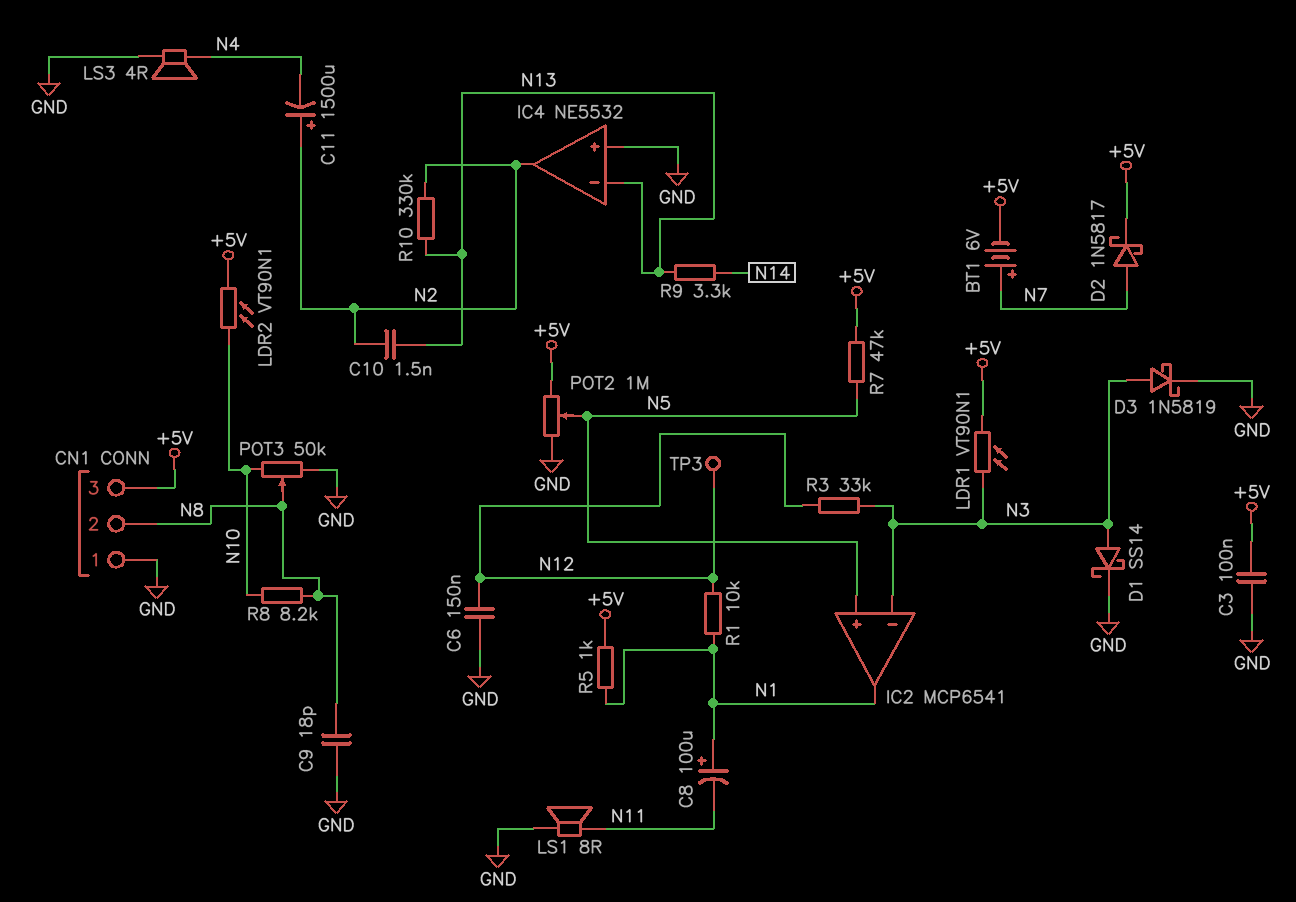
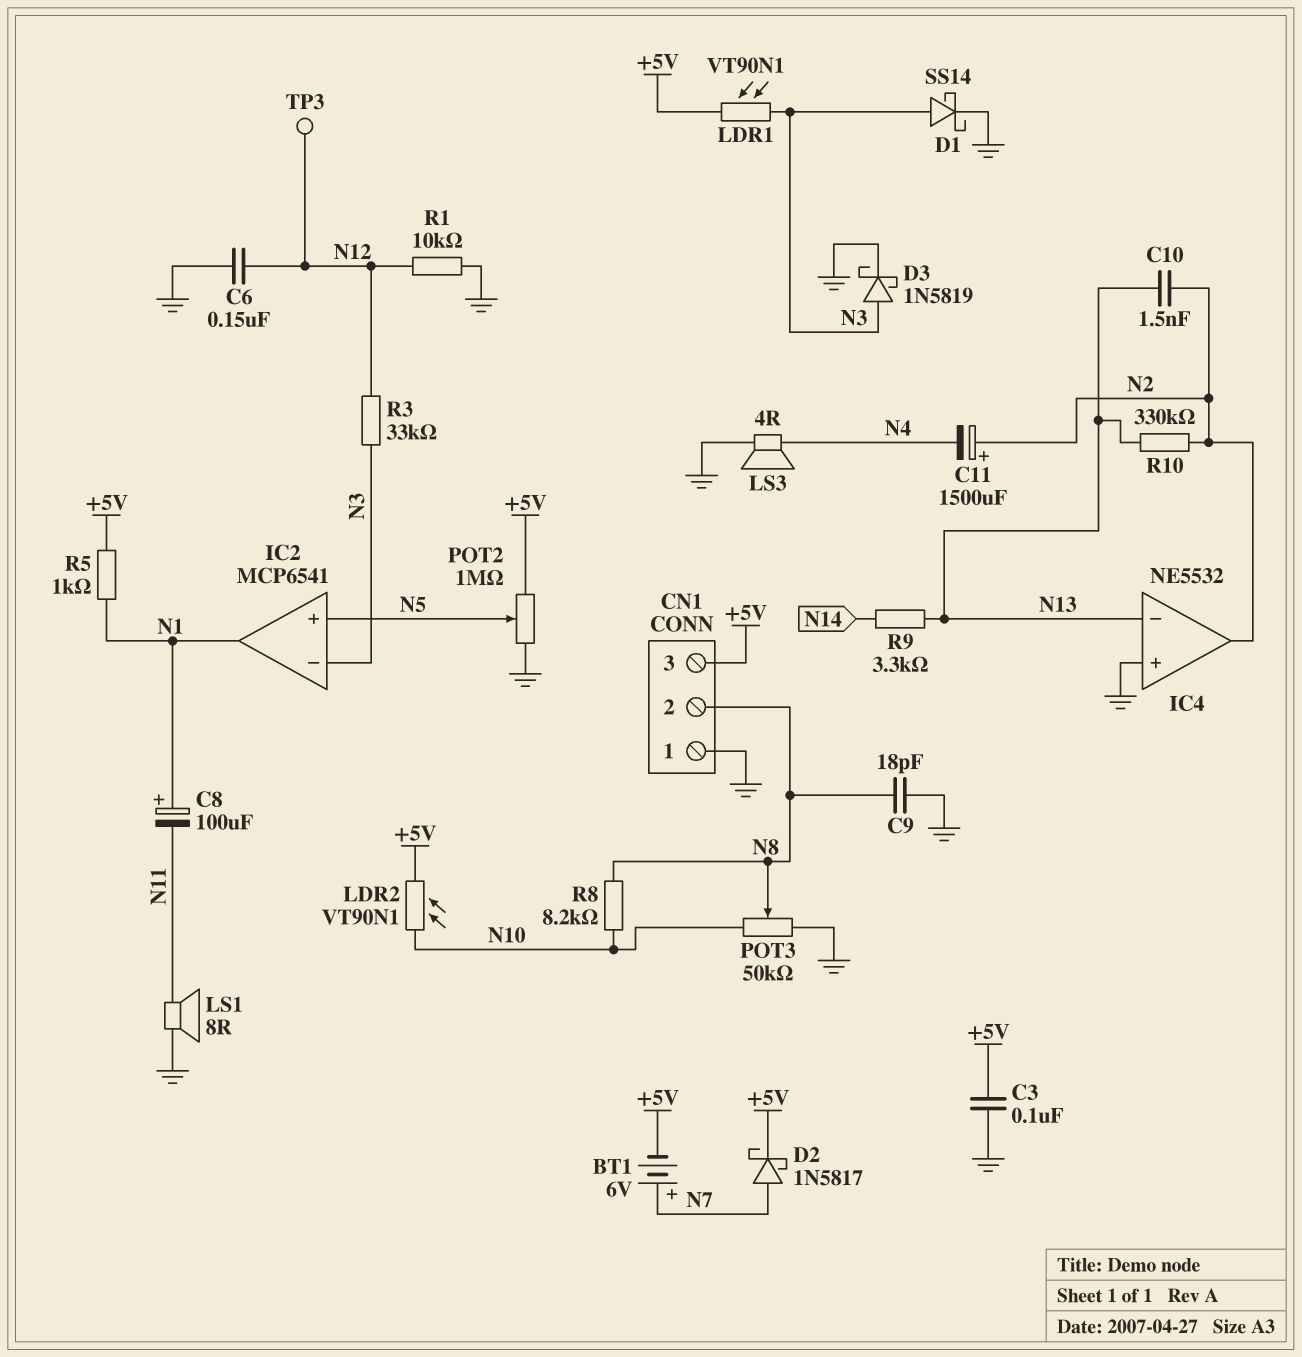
R1: 10k (N1, N12) -> 10k (GND, N12)
R7: 47k (+5V, N5) -> none

